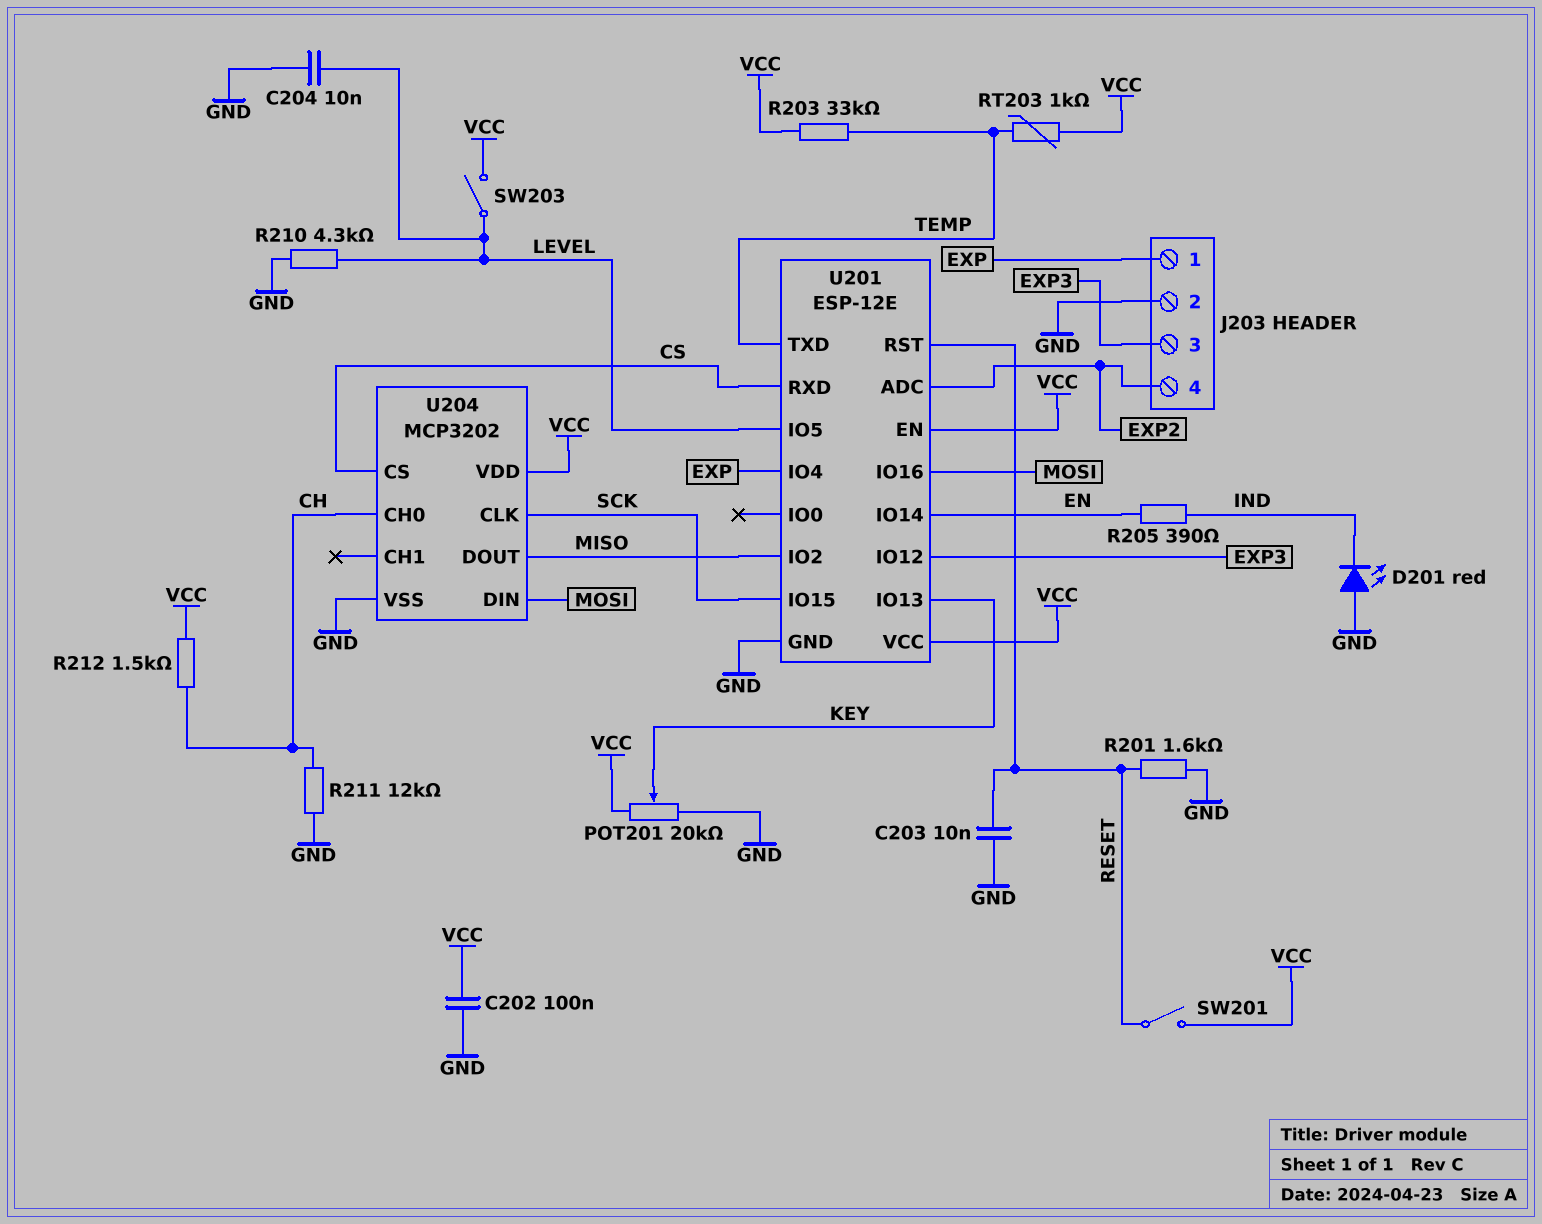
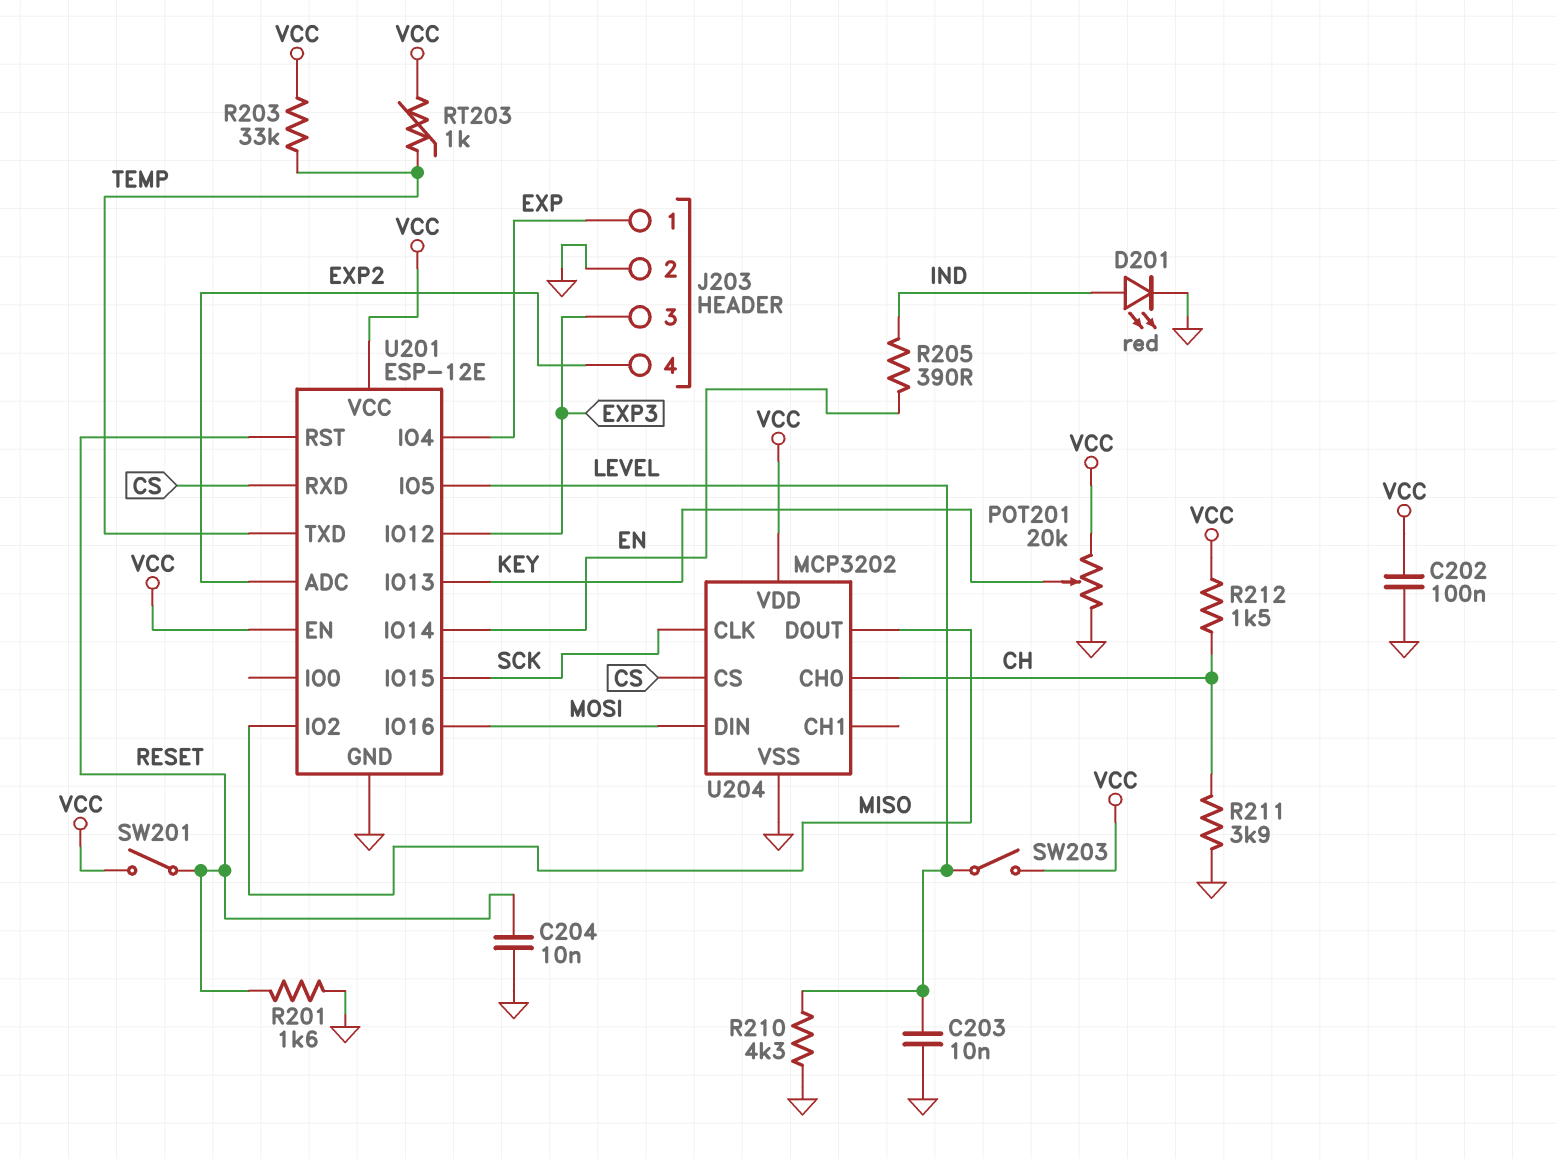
C203: 10nF (GND, RESET) -> 10nF (GND, LEVEL)
C204: 10nF (GND, LEVEL) -> 10nF (GND, RESET)
D201: LED red (A GND, K IND) -> LED red (A IND, K GND)
R211: 12k (CH, GND) -> 3.9k (CH, GND)

